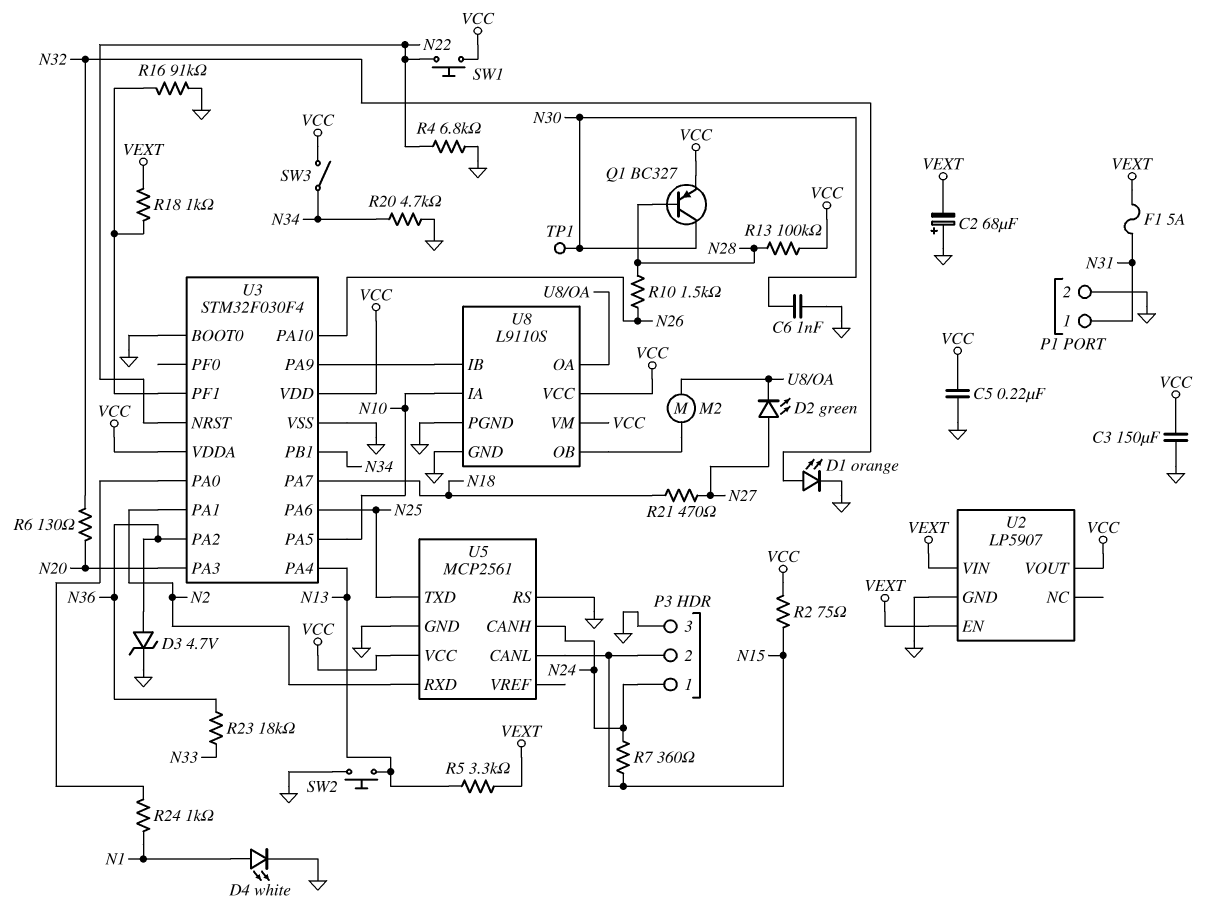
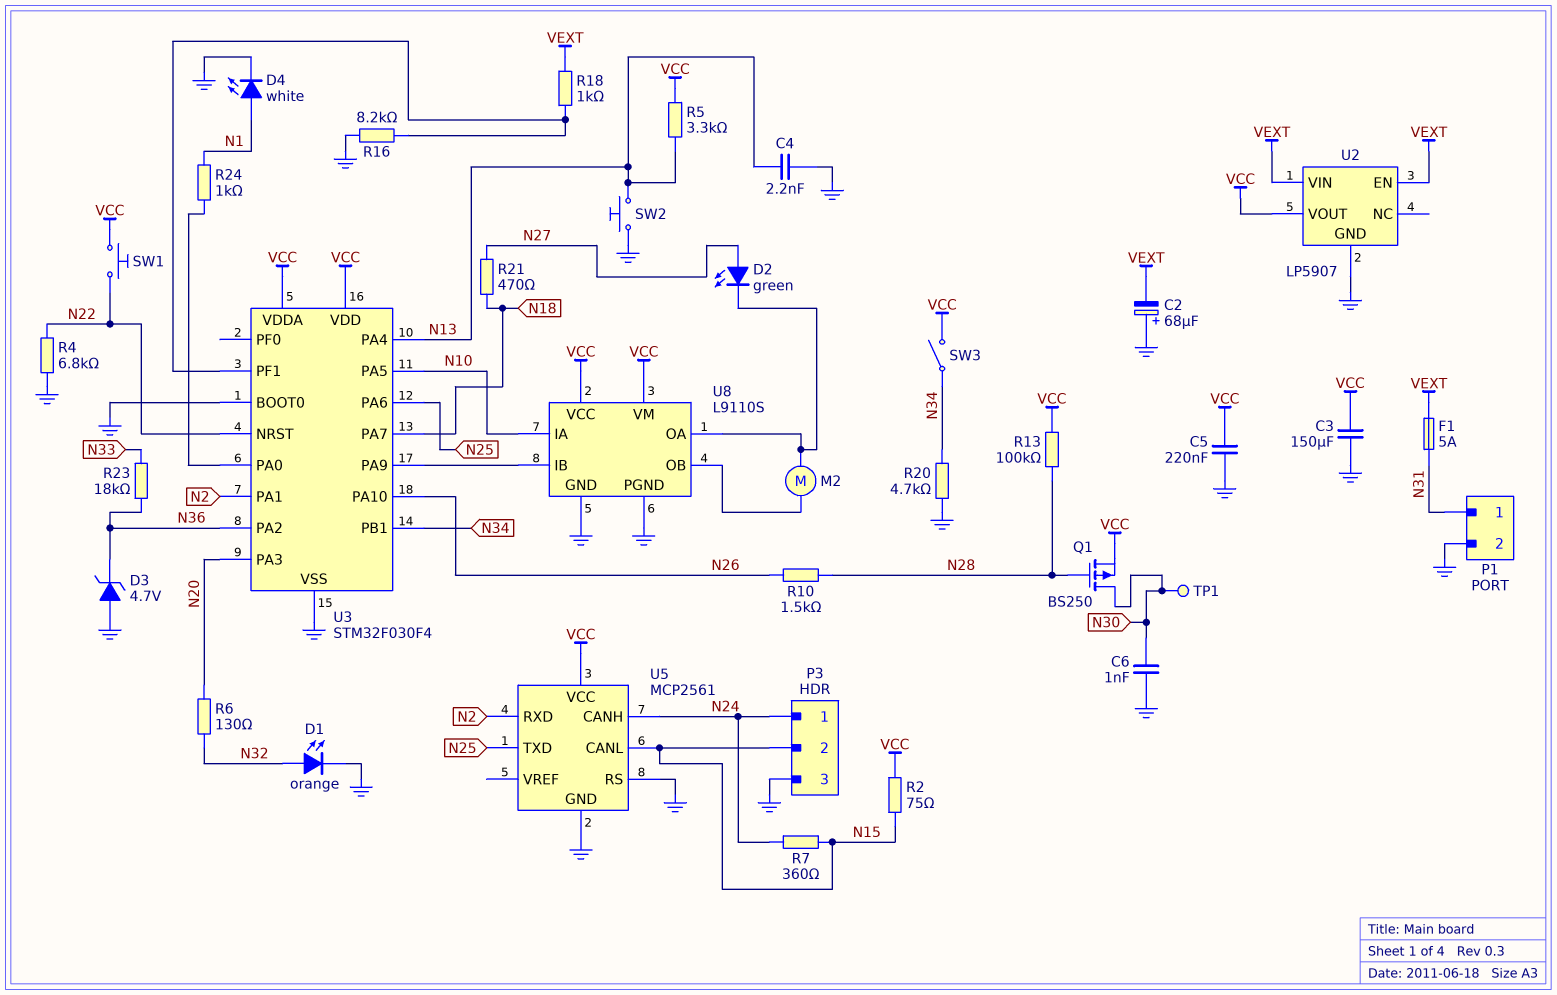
C4: none -> 2.2nF (GND, N13)
D3: zener 4.7V (A N36, K GND) -> zener 4.7V (A GND, K N36)
Q1: PNP BC327 (B N28, C N30, E VCC) -> PMOS BS250 (G N28, D N30, S VCC)
R5: 3.3k (N13, VEXT) -> 3.3k (N13, VCC)
R16: 91k (GND, U3/PF1) -> 8.2k (GND, U3/PF1)

